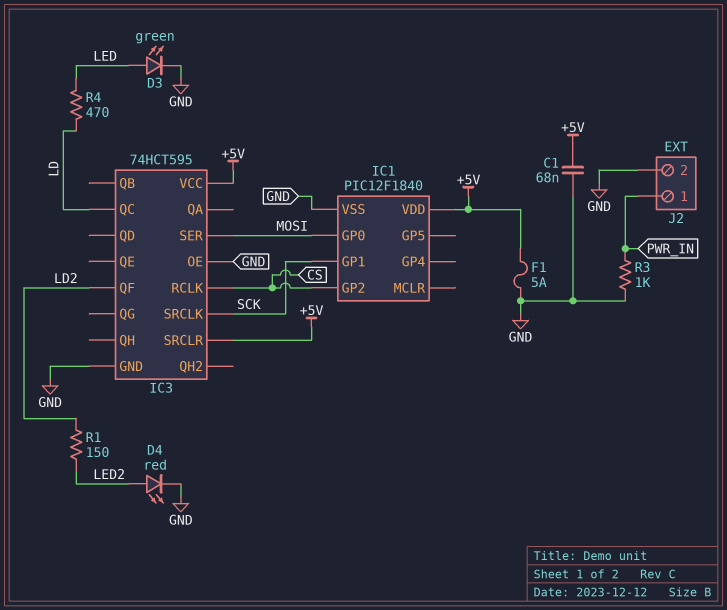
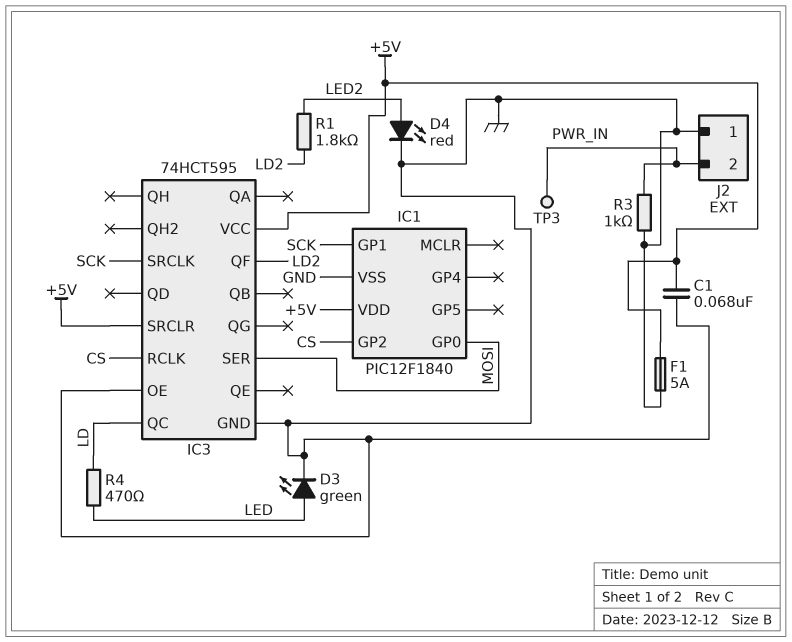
J2 pin 1: PWR_IN -> GND
J2 pin 2: GND -> PWR_IN
R1: 150 (LD2, LED2) -> 1.8k (LD2, LED2)
TP3: none -> test point (PWR_IN)

